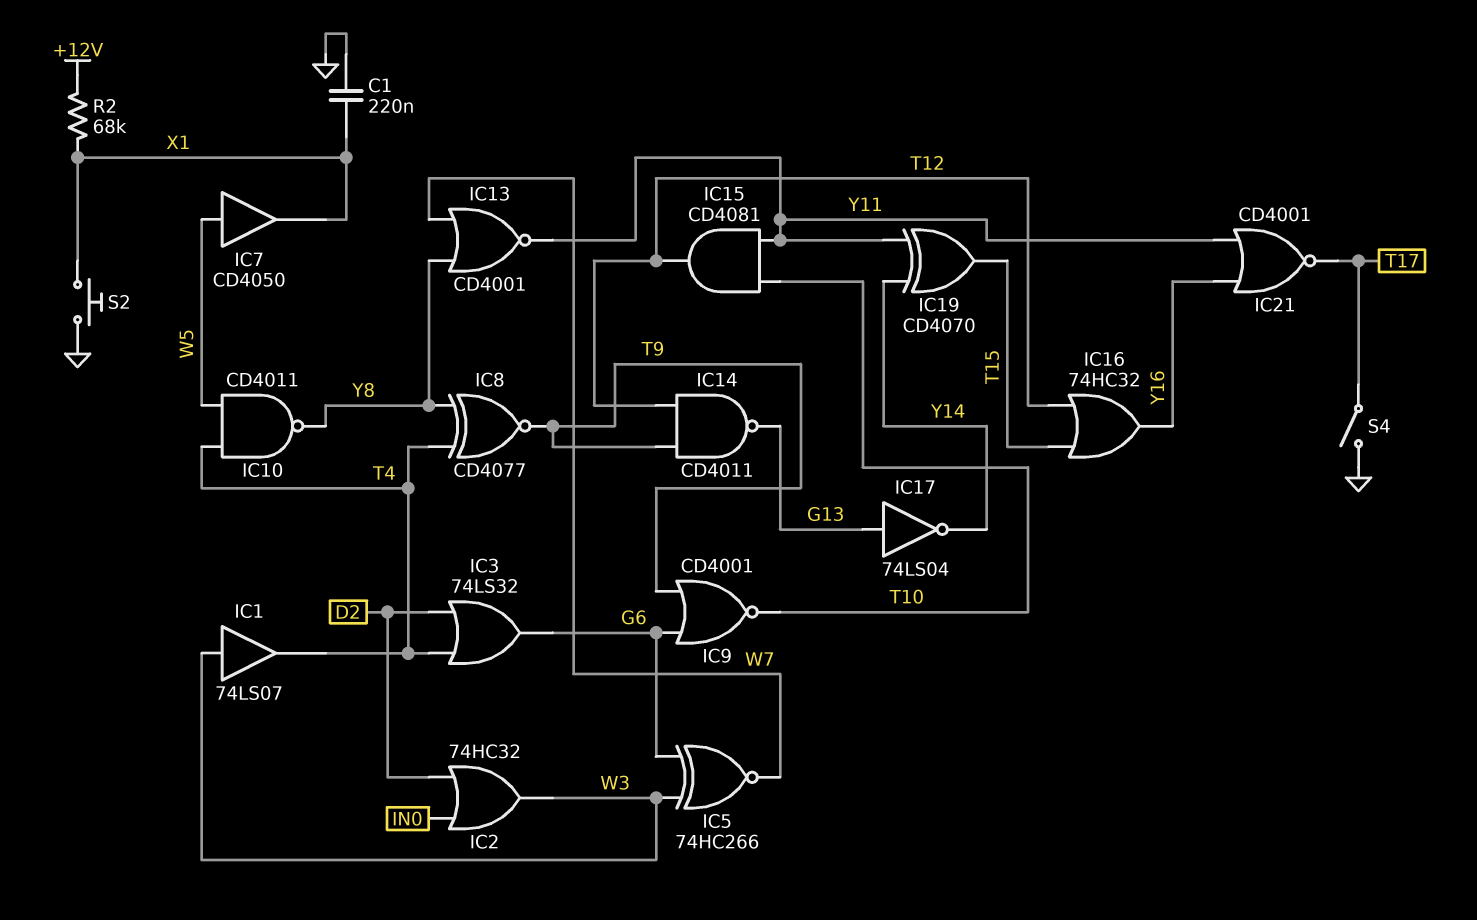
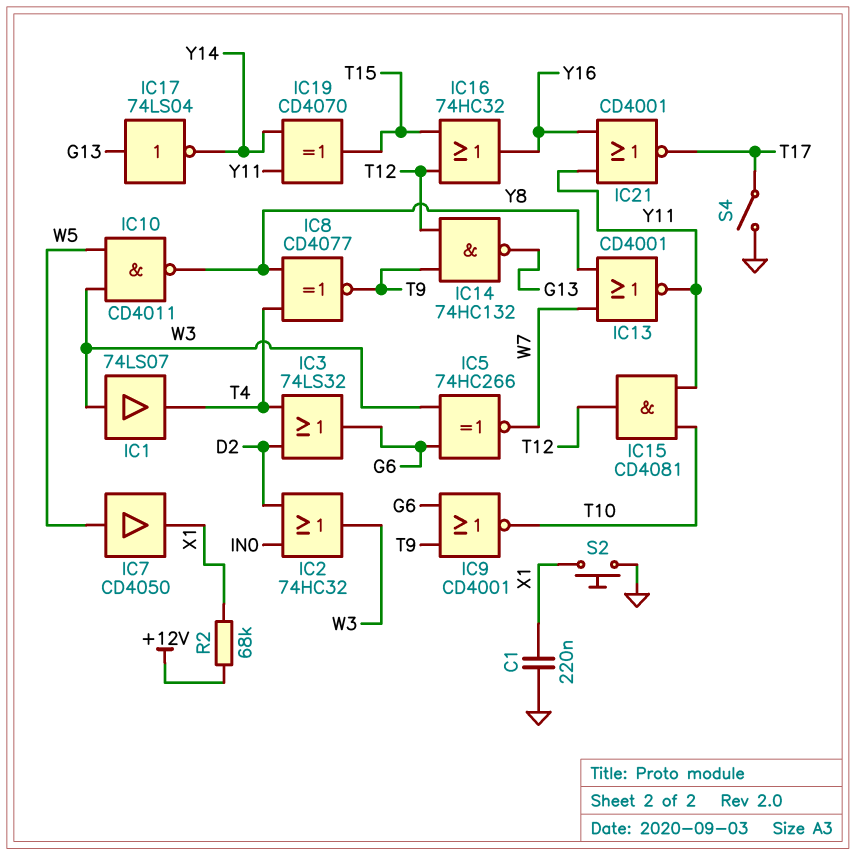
IC10: NAND CD4011 (in T4, in W5, out Y8) -> NAND CD4011 (in W3, in W5, out Y8)
IC14: NAND CD4011 (in T9, in T12, out G13) -> NAND 74HC132 (in T9, in T12, out G13)

